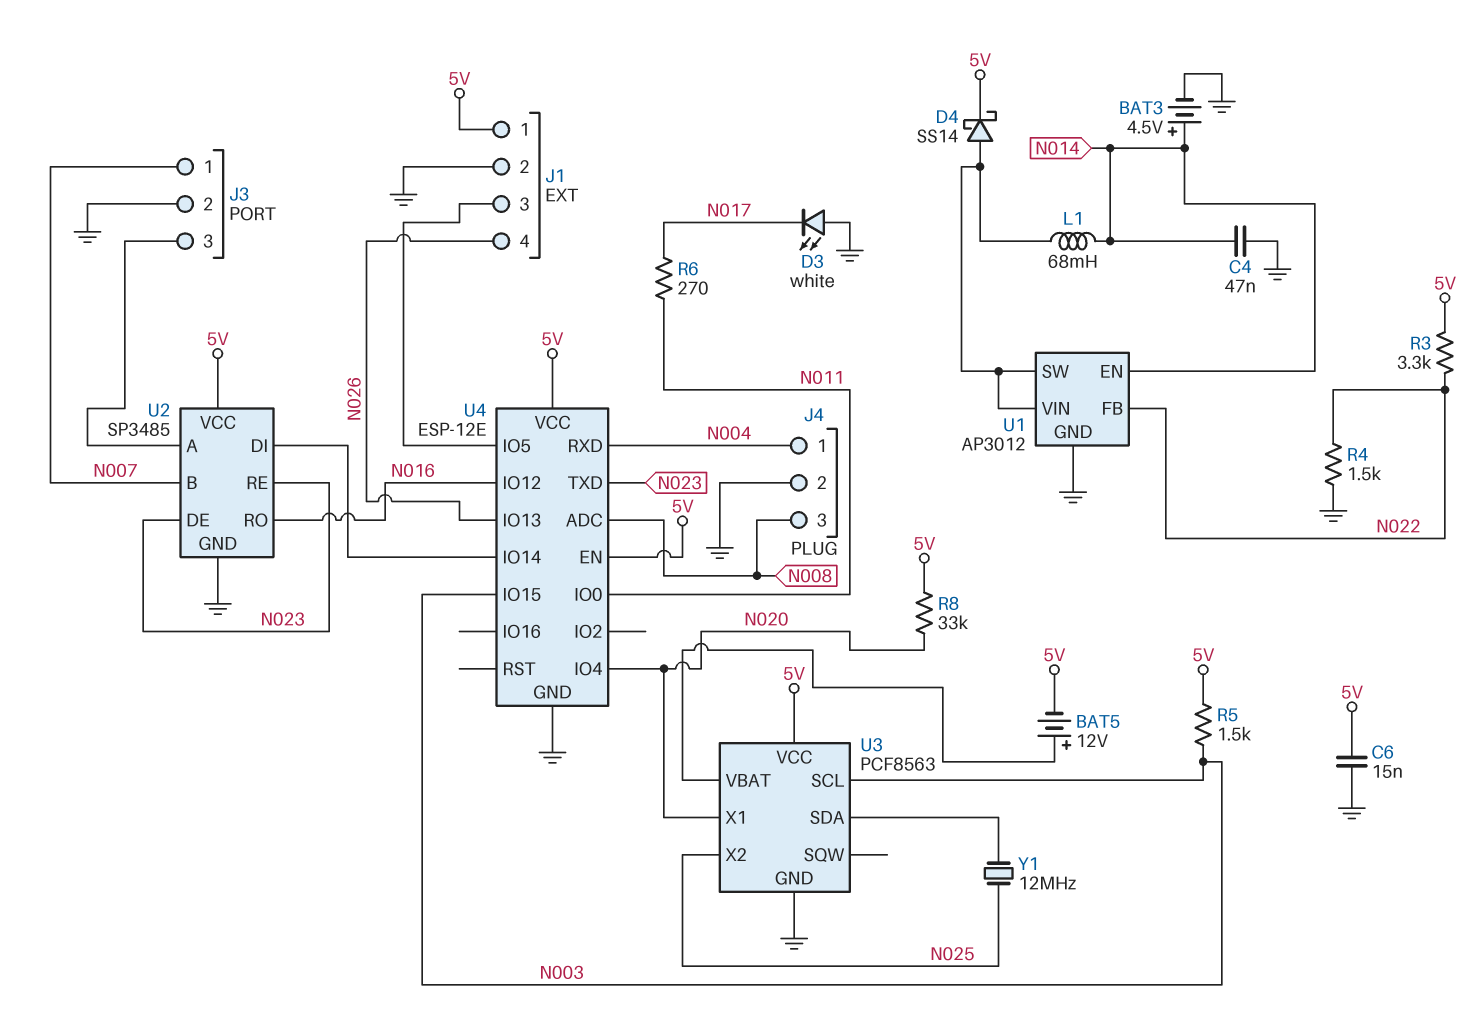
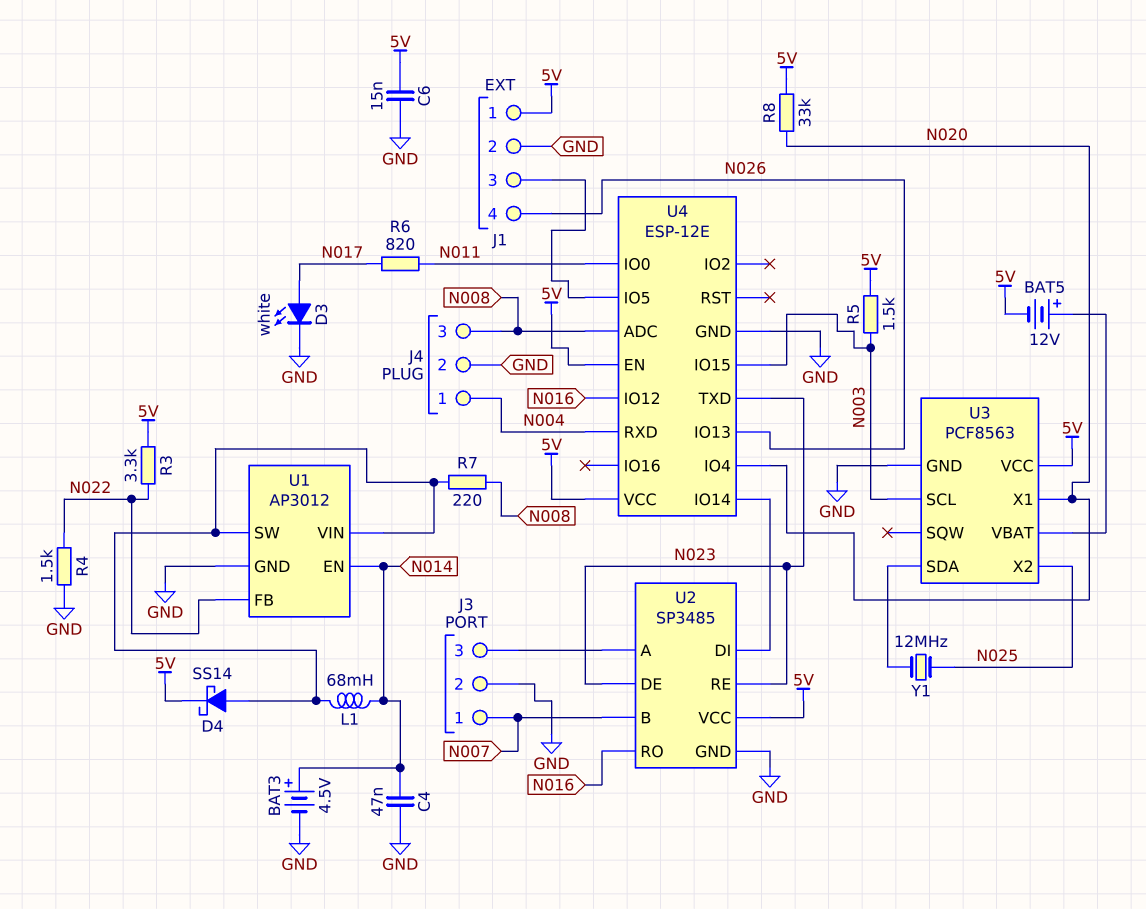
D3: LED white (A GND, K N017) -> LED white (A N017, K GND)
R6: 270 (N011, N017) -> 820 (N011, N017)
R7: none -> 220 (N008, U1/SW)

